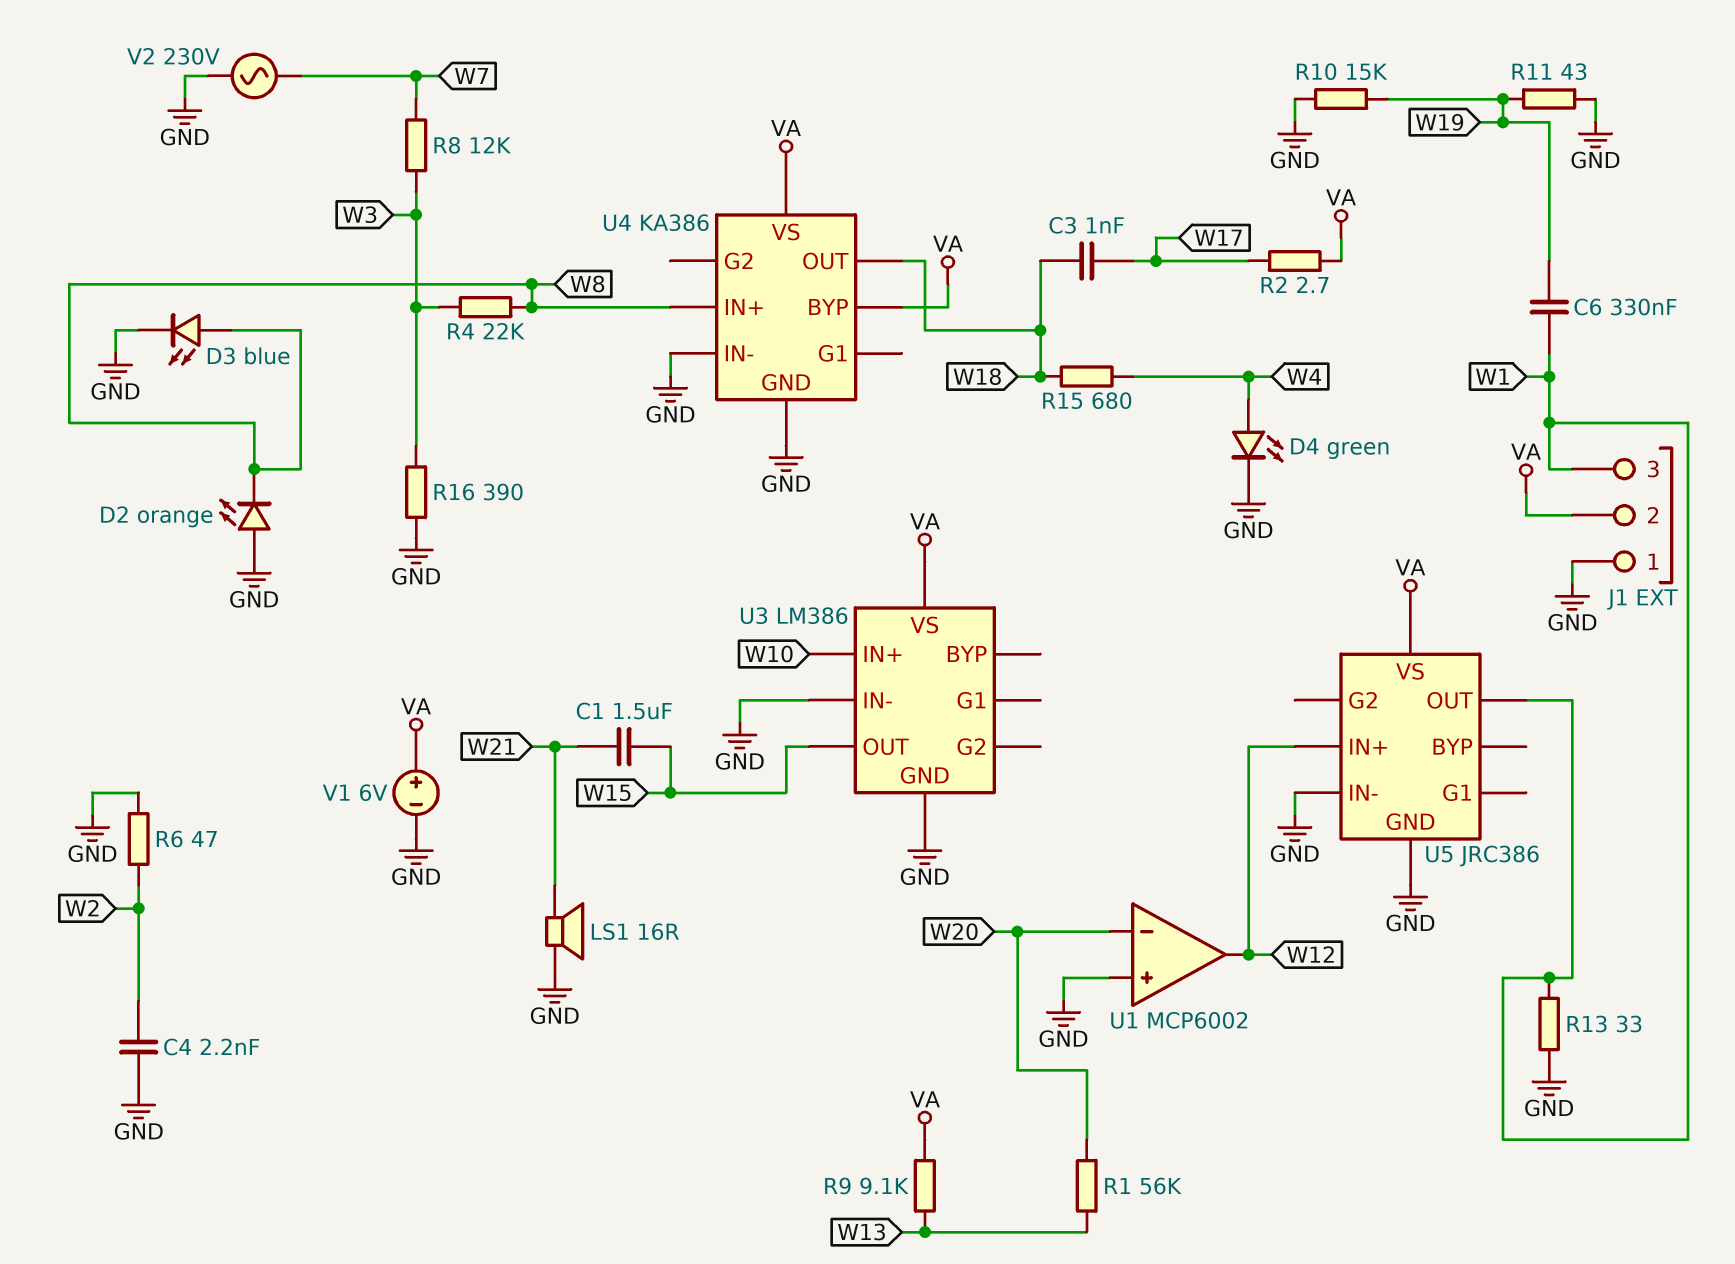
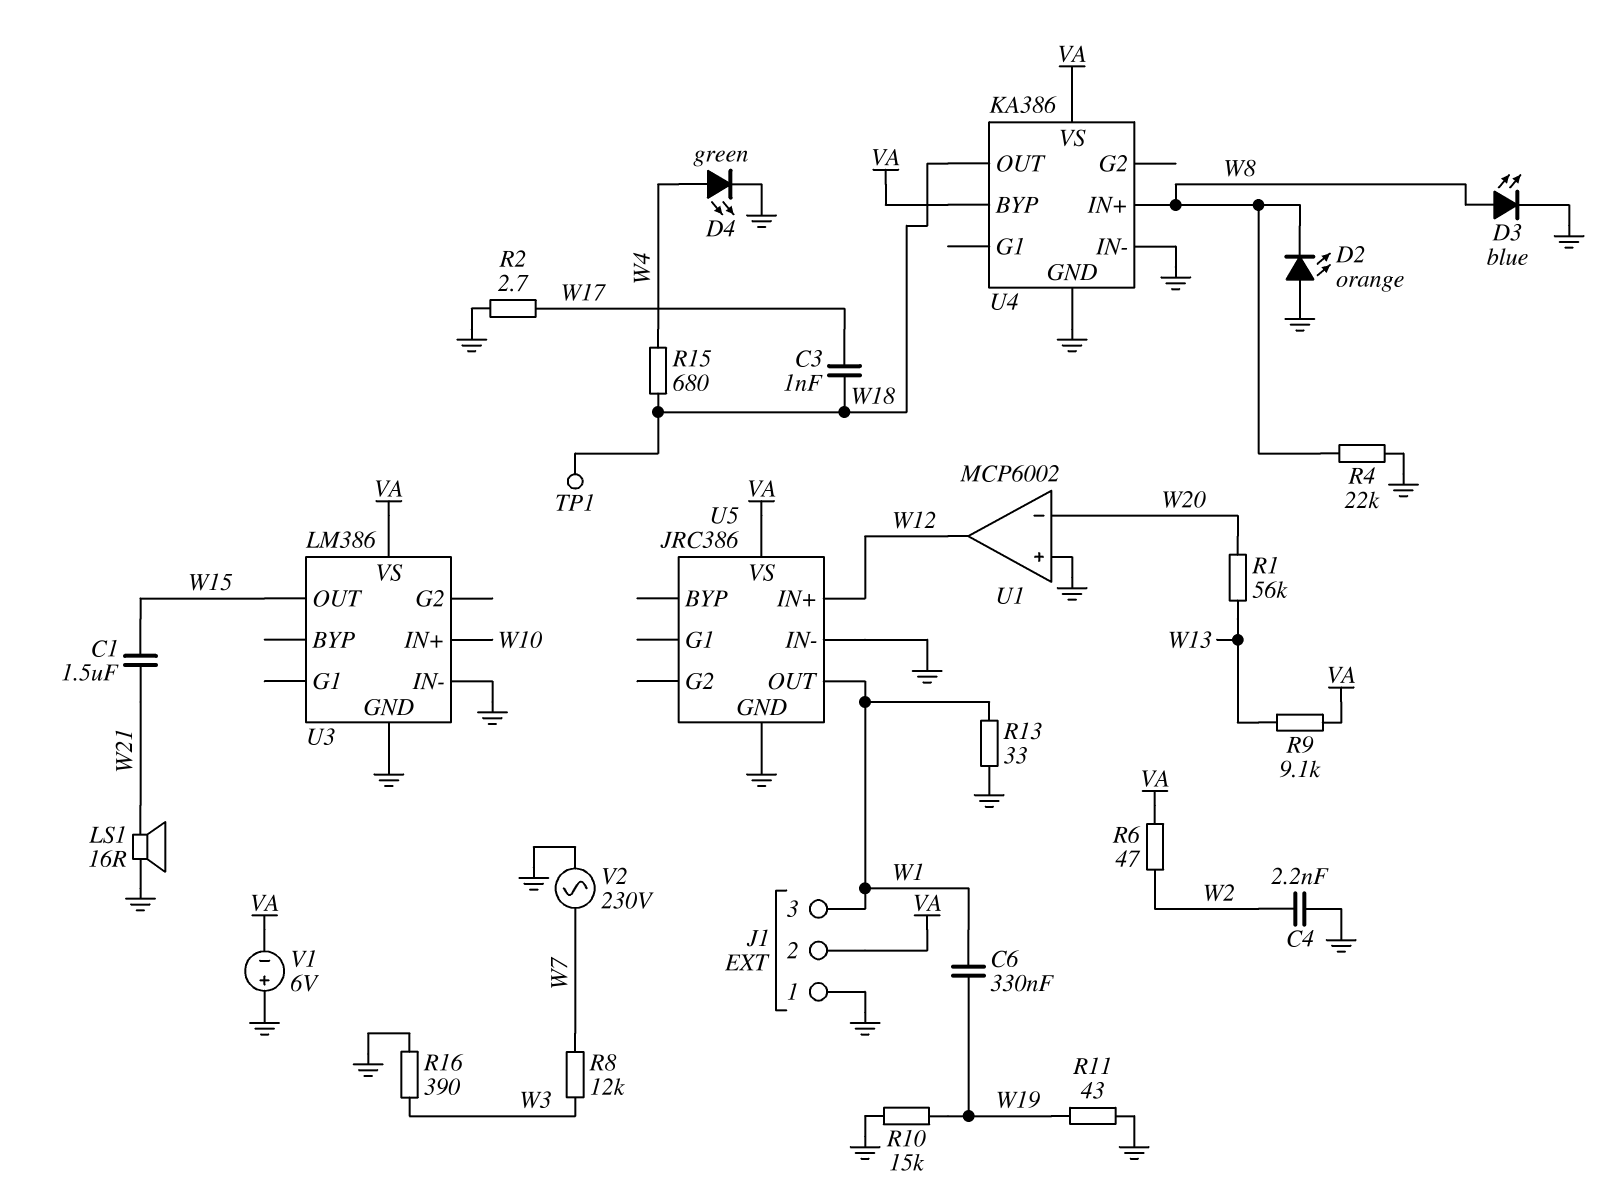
R2: 2.7 (VA, W17) -> 2.7 (GND, W17)
R4: 22k (W3, W8) -> 22k (GND, W8)
R6: 47 (GND, W2) -> 47 (VA, W2)
TP1: none -> test point (W18)
V1: 6V (plus VA, minus GND) -> 6V (plus GND, minus VA)

